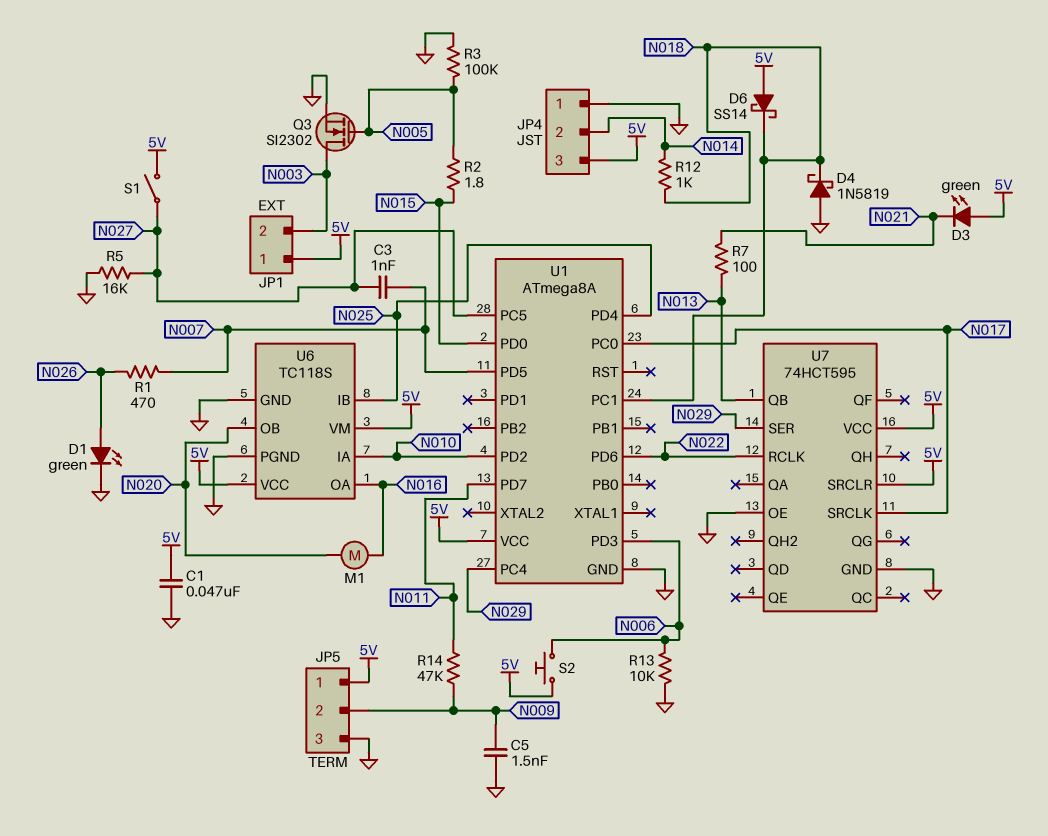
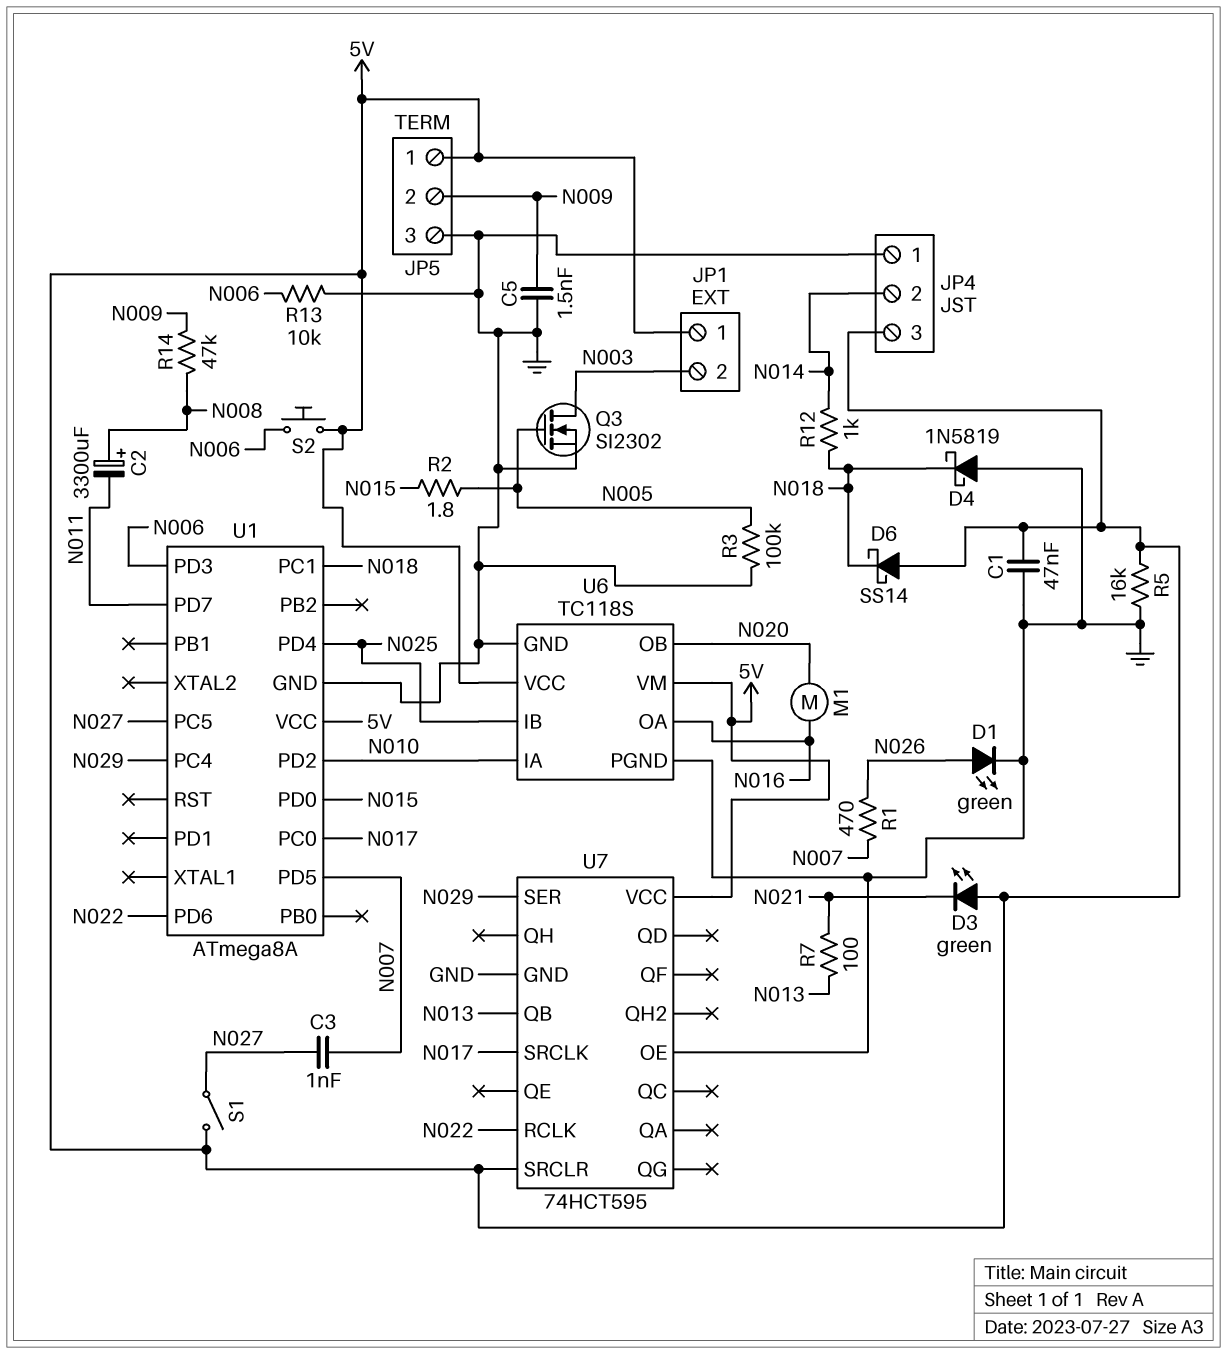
C2: none -> 3300uF (plus N008, minus N011)
R5: 16k (GND, N027) -> 16k (5V, GND)
R14: 47k (N009, N011) -> 47k (N008, N009)

